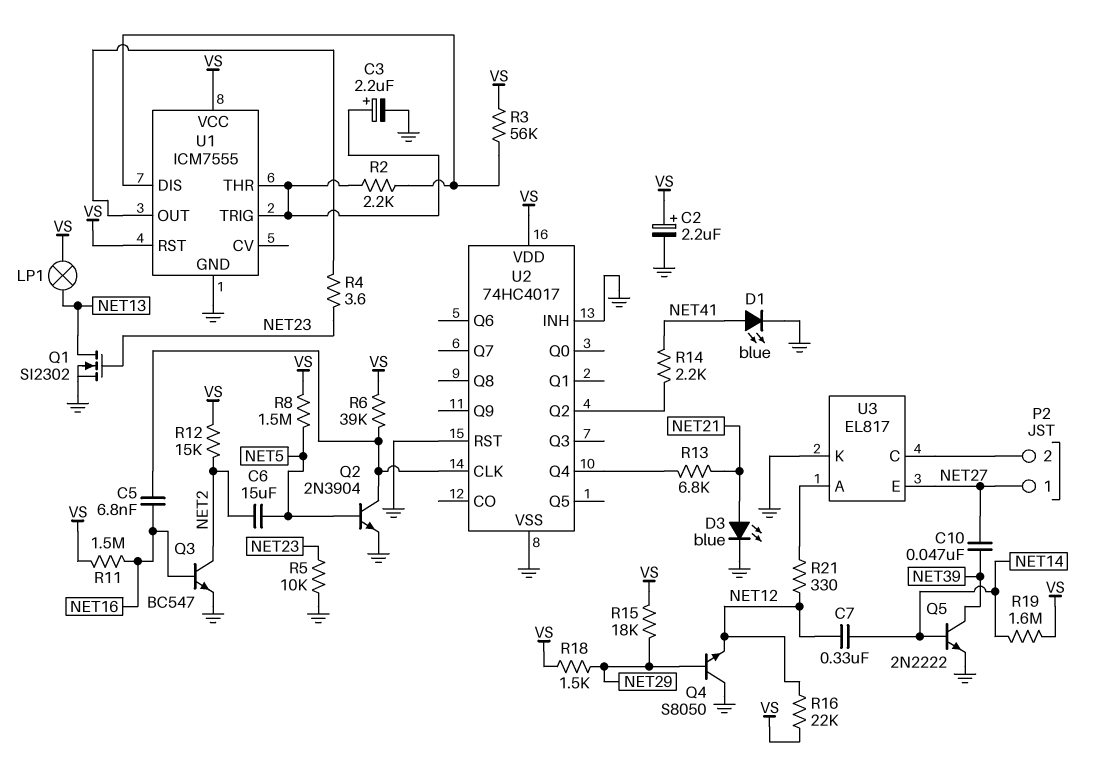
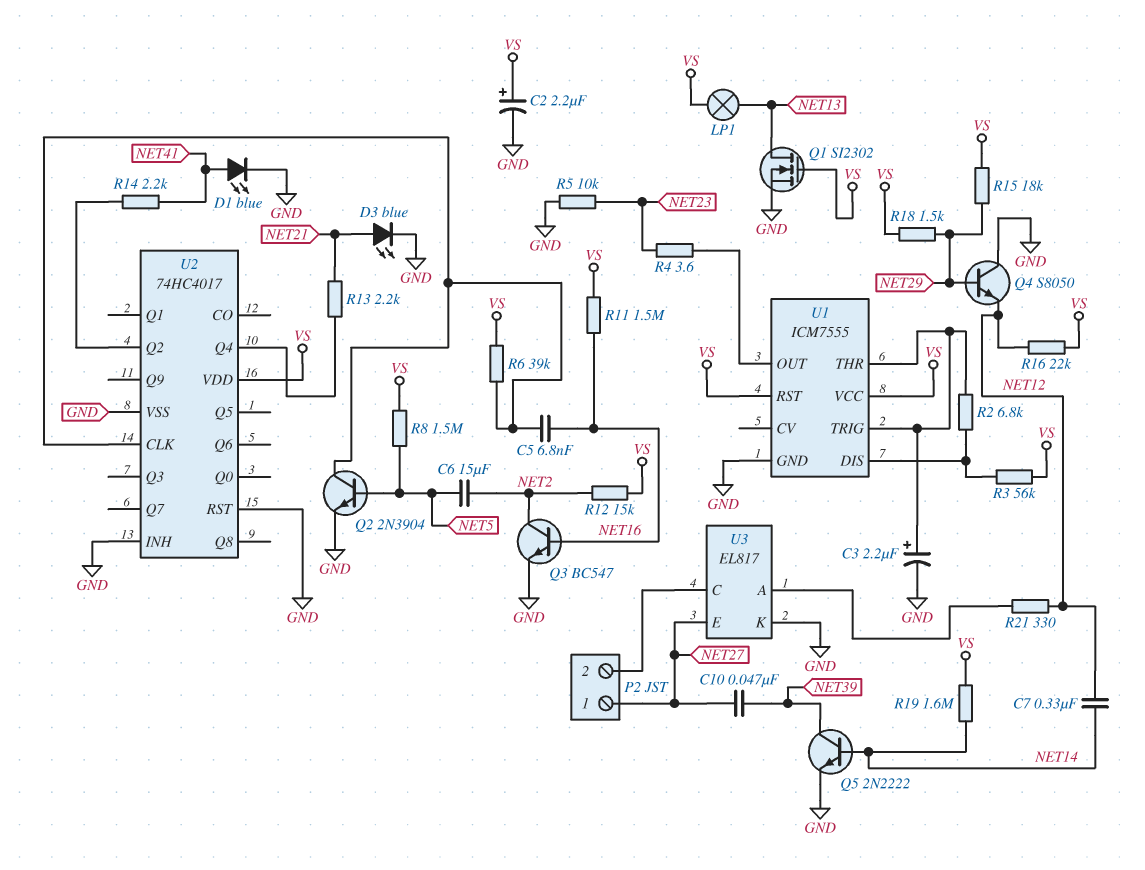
Q1: NMOS SI2302 (G NET23, D NET13, S GND) -> NMOS SI2302 (G VS, D NET13, S GND)
R2: 2.2k (U1/DIS, U1/THR) -> 6.8k (U1/DIS, U1/THR)
R13: 6.8k (NET21, U2/Q4) -> 2.2k (NET21, U2/Q4)

